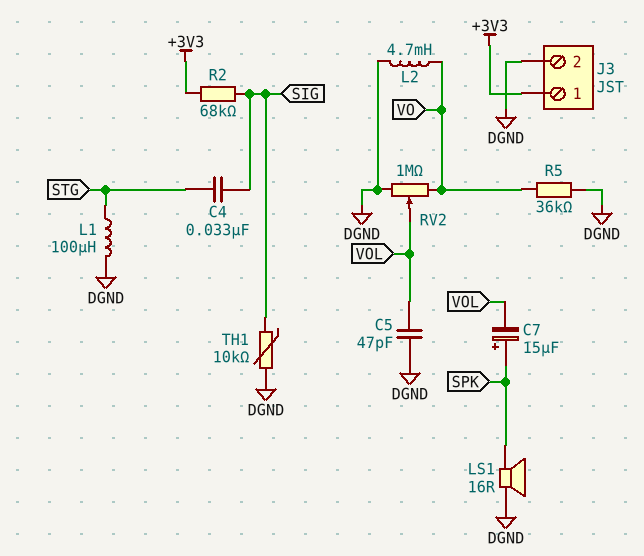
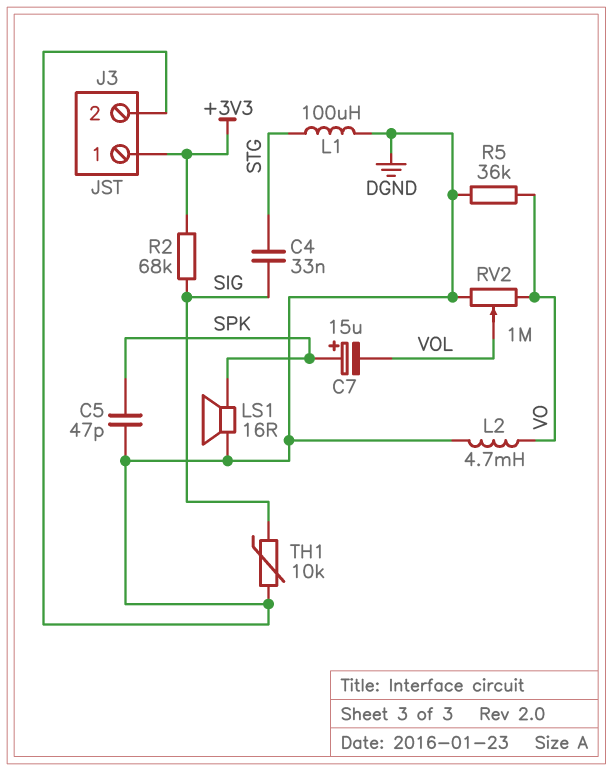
C5: 47pF (DGND, VOL) -> 47pF (DGND, SPK)

